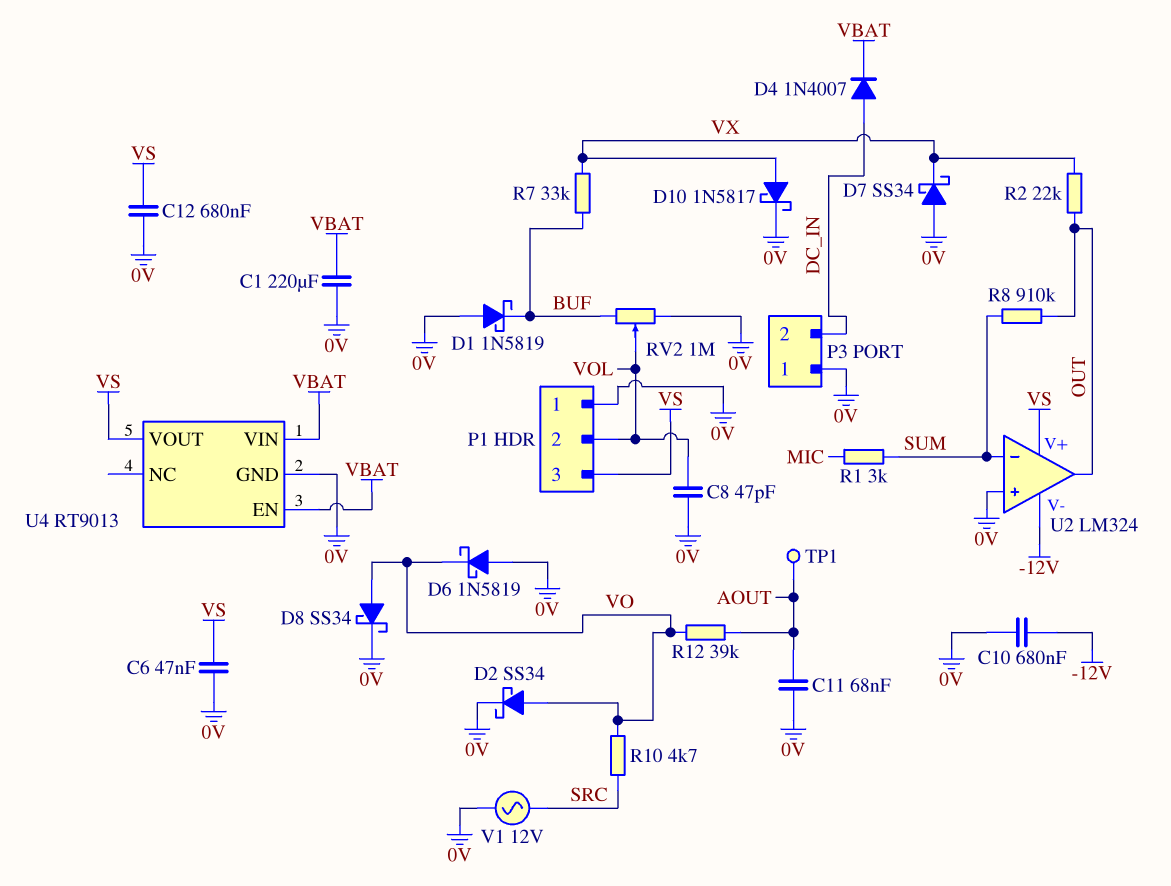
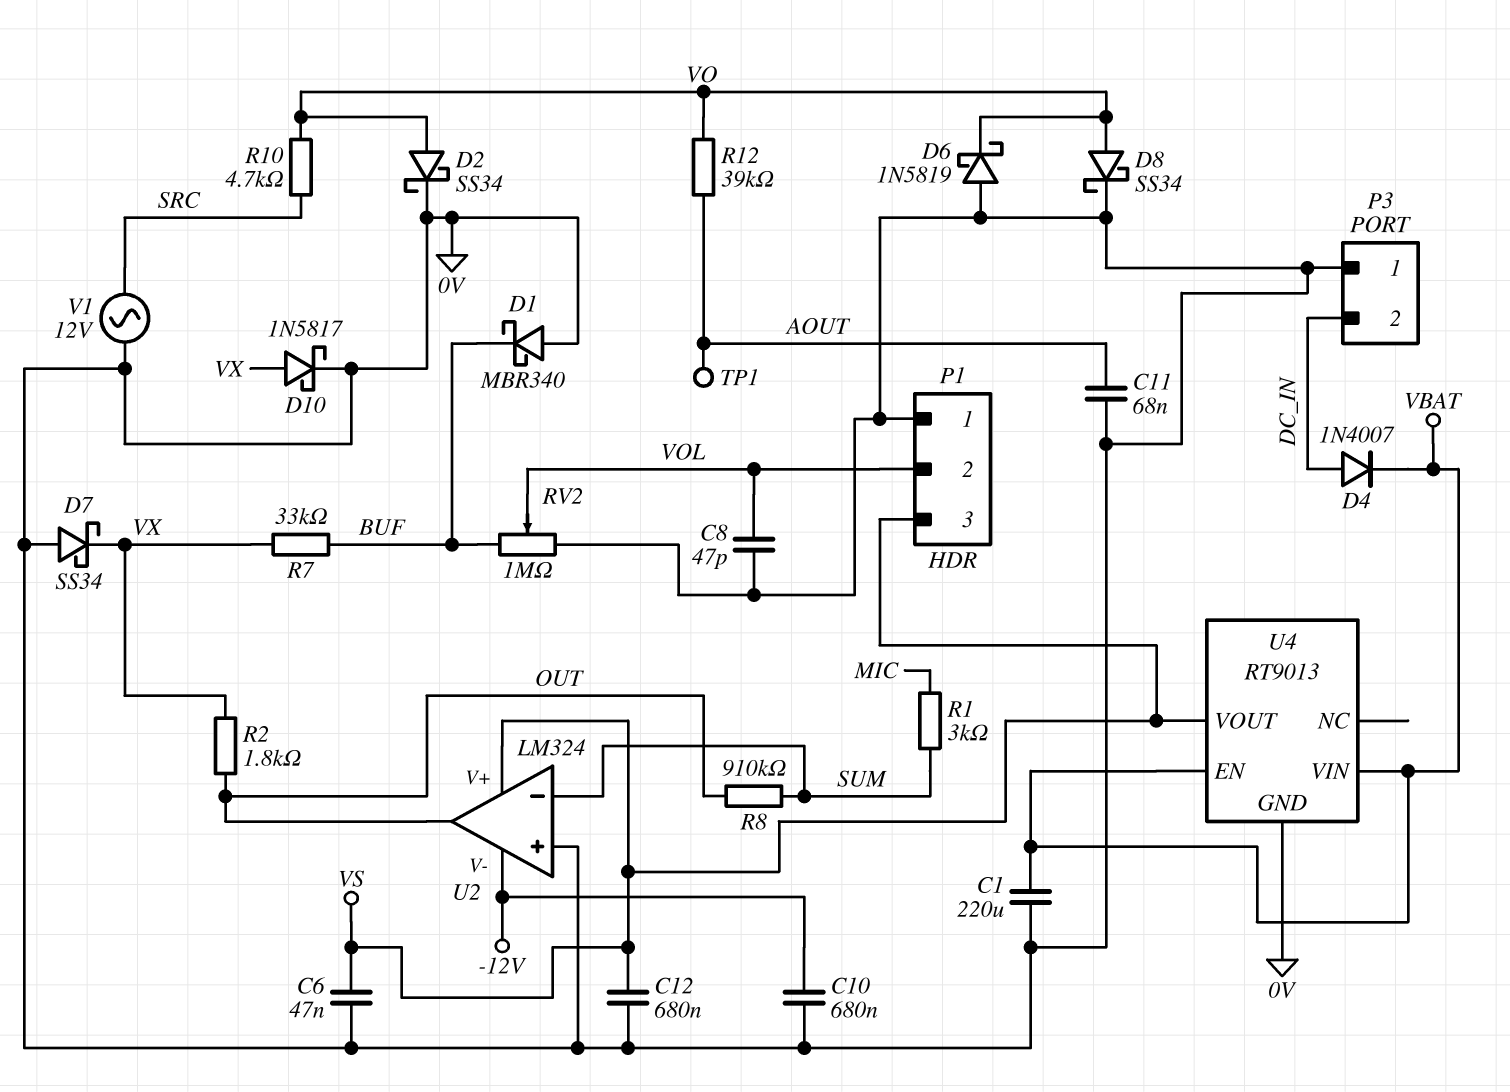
D1: schottky 1N5819 (A 0V, K BUF) -> schottky MBR340 (A 0V, K BUF)
R2: 22k (OUT, VX) -> 1.8k (OUT, VX)

